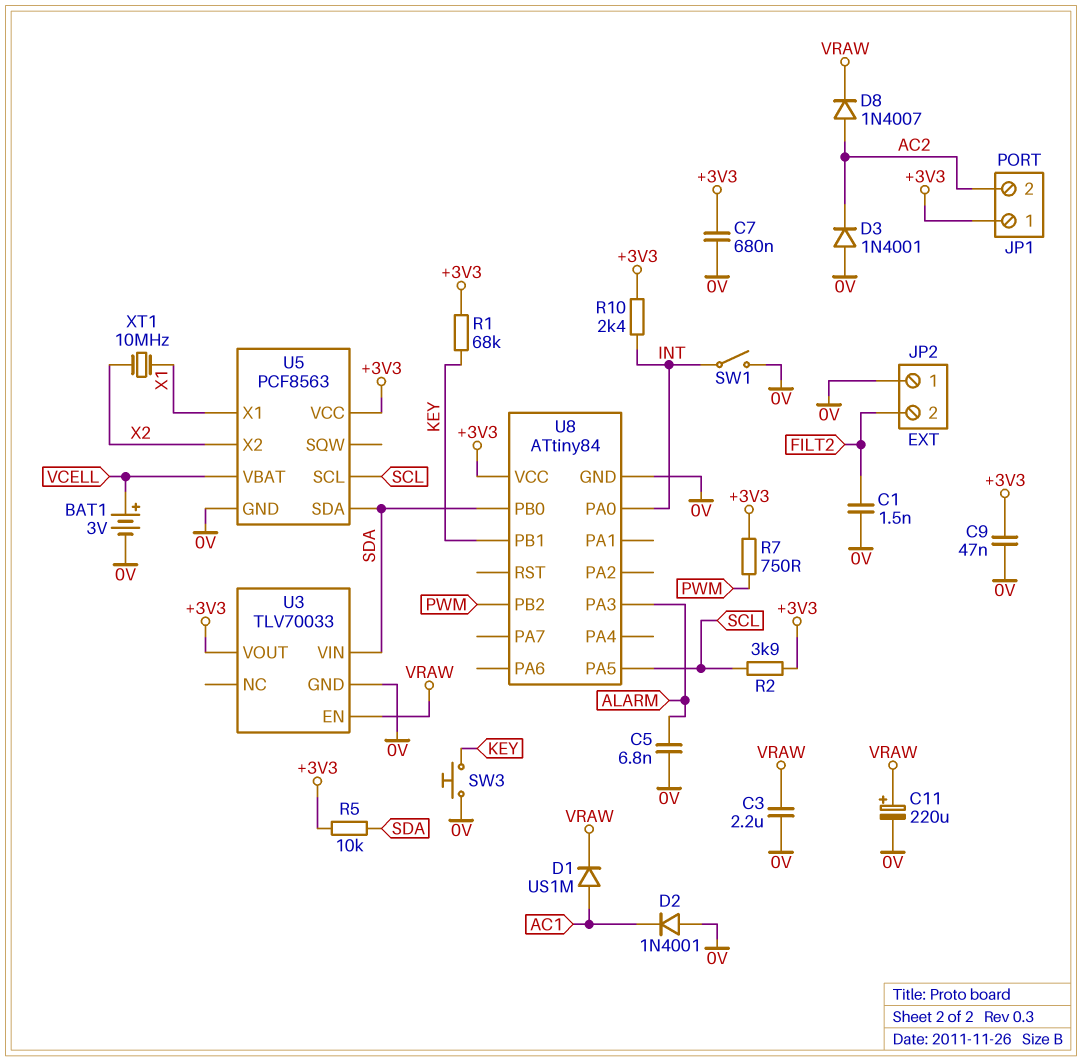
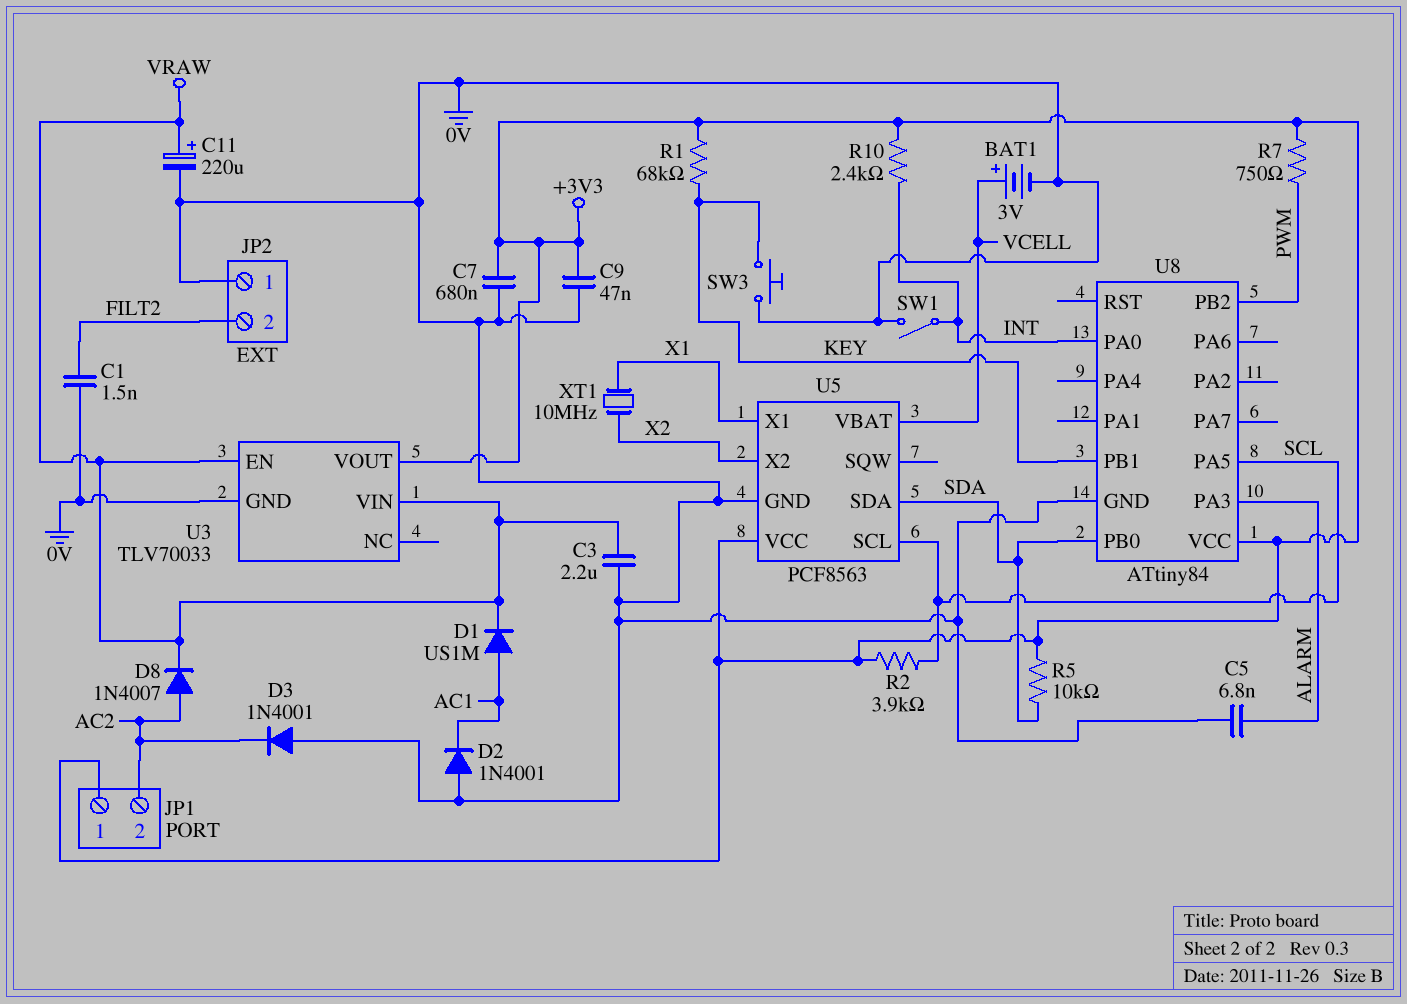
U3 pin VIN: SDA -> VRAW

